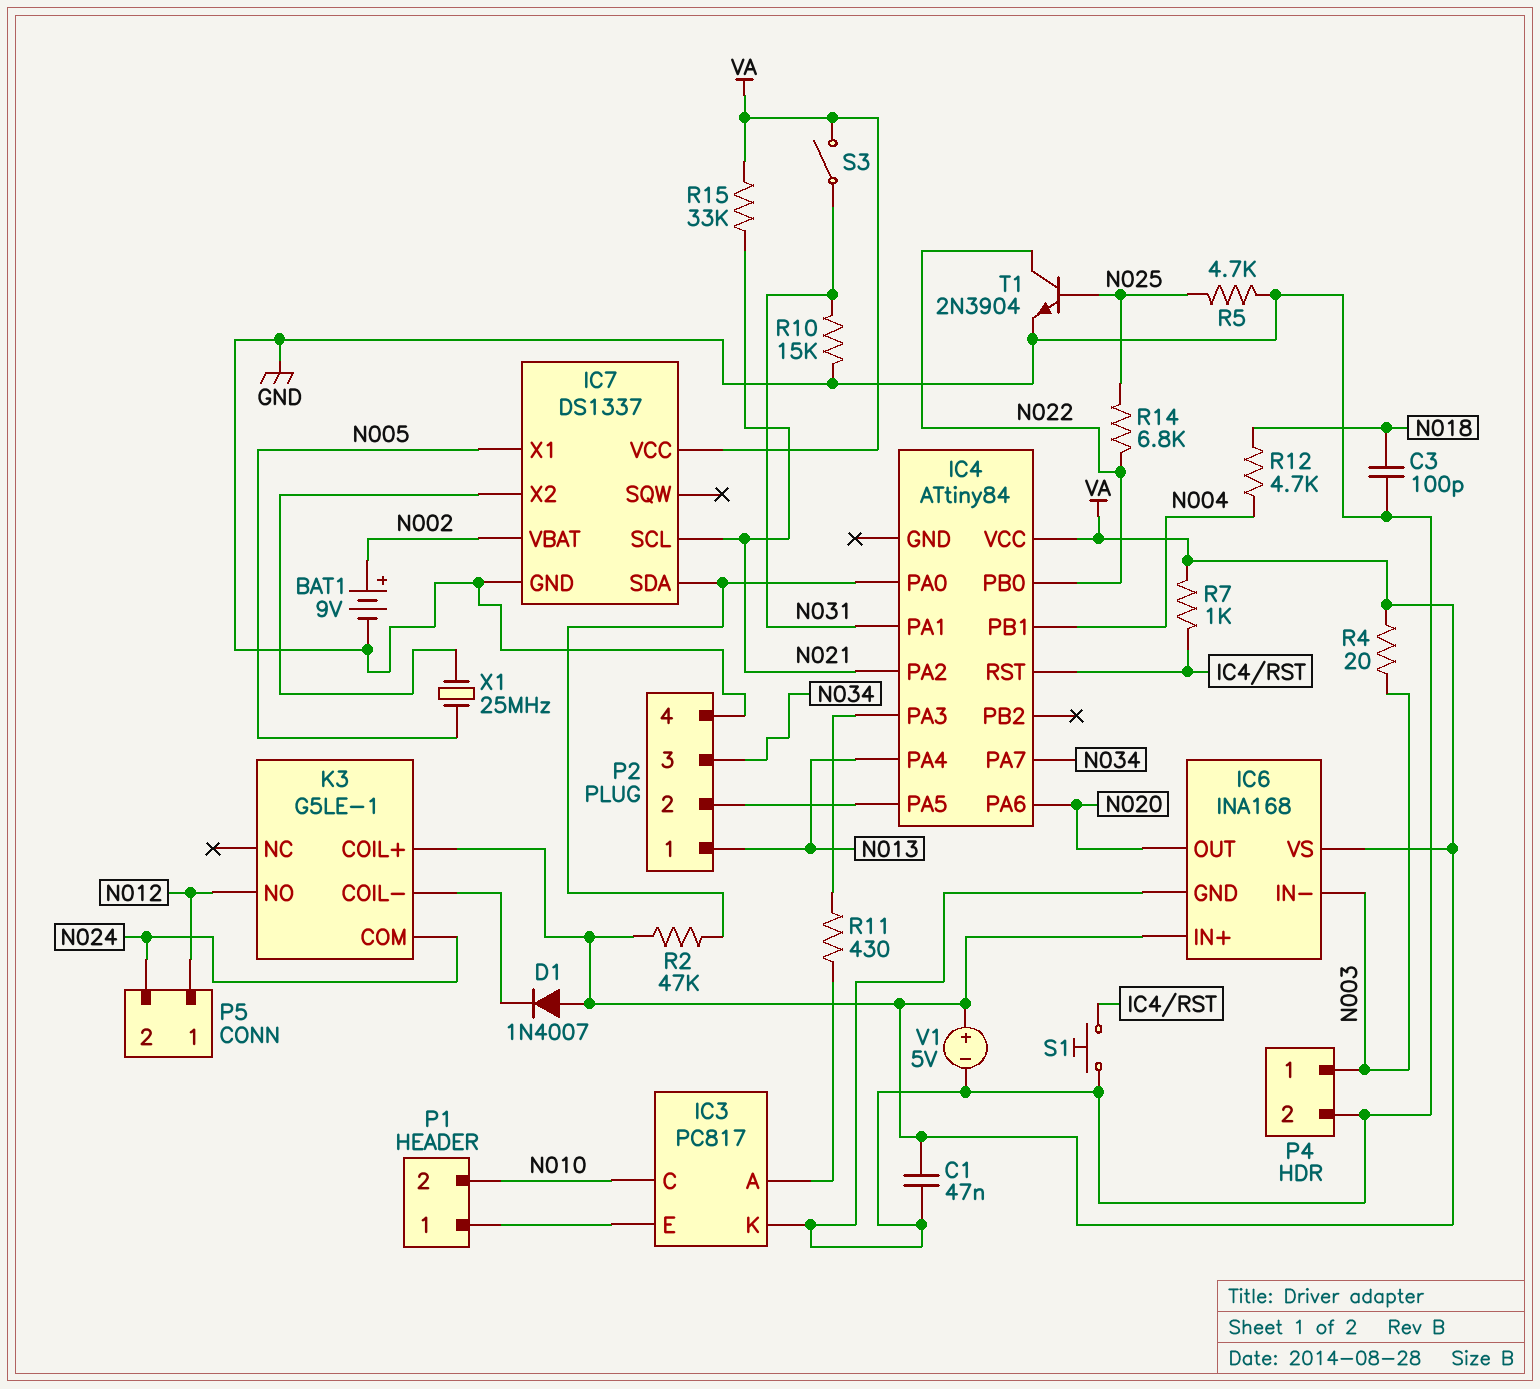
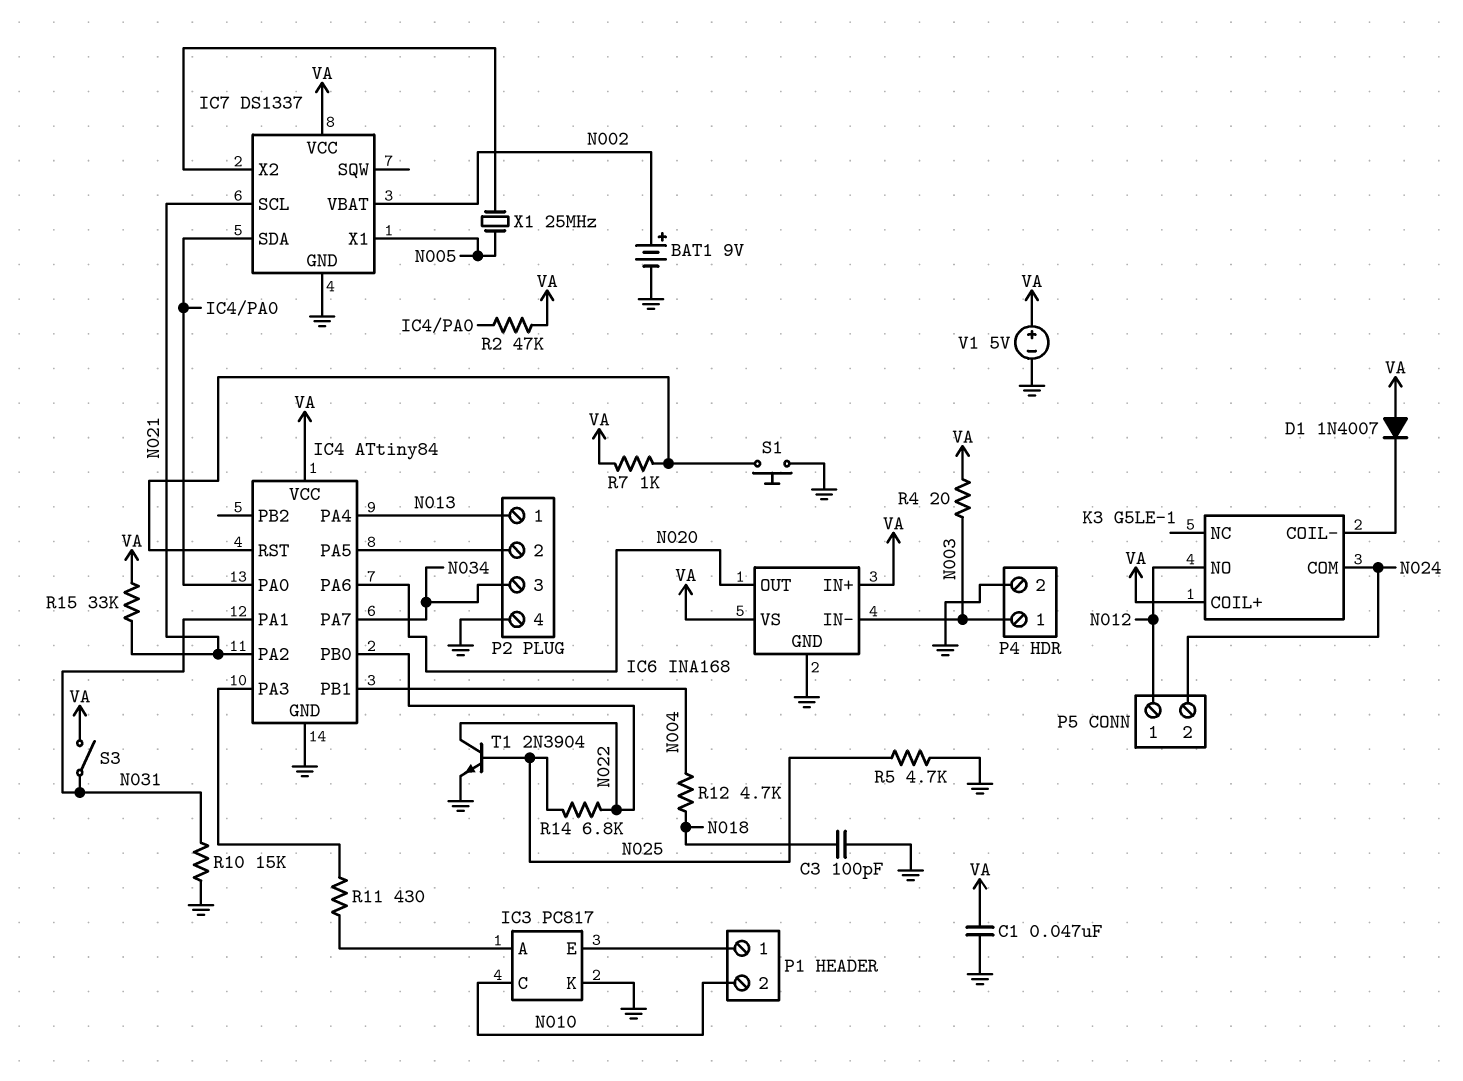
IC4 pin GND: none -> GND

